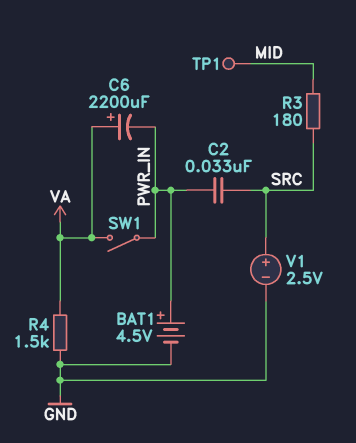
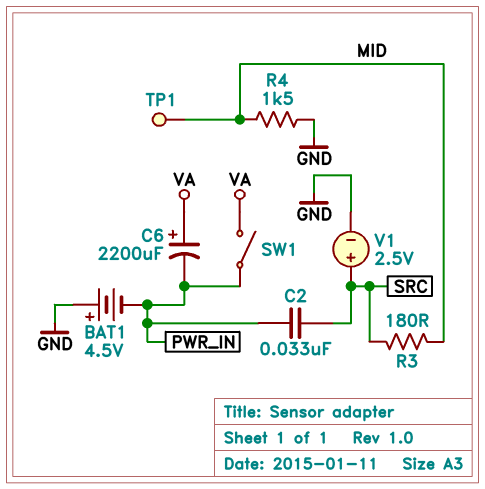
BAT1: 4.5V (plus PWR_IN, minus GND) -> 4.5V (plus GND, minus PWR_IN)
R4: 1.5k (GND, VA) -> 1.5k (GND, MID)

